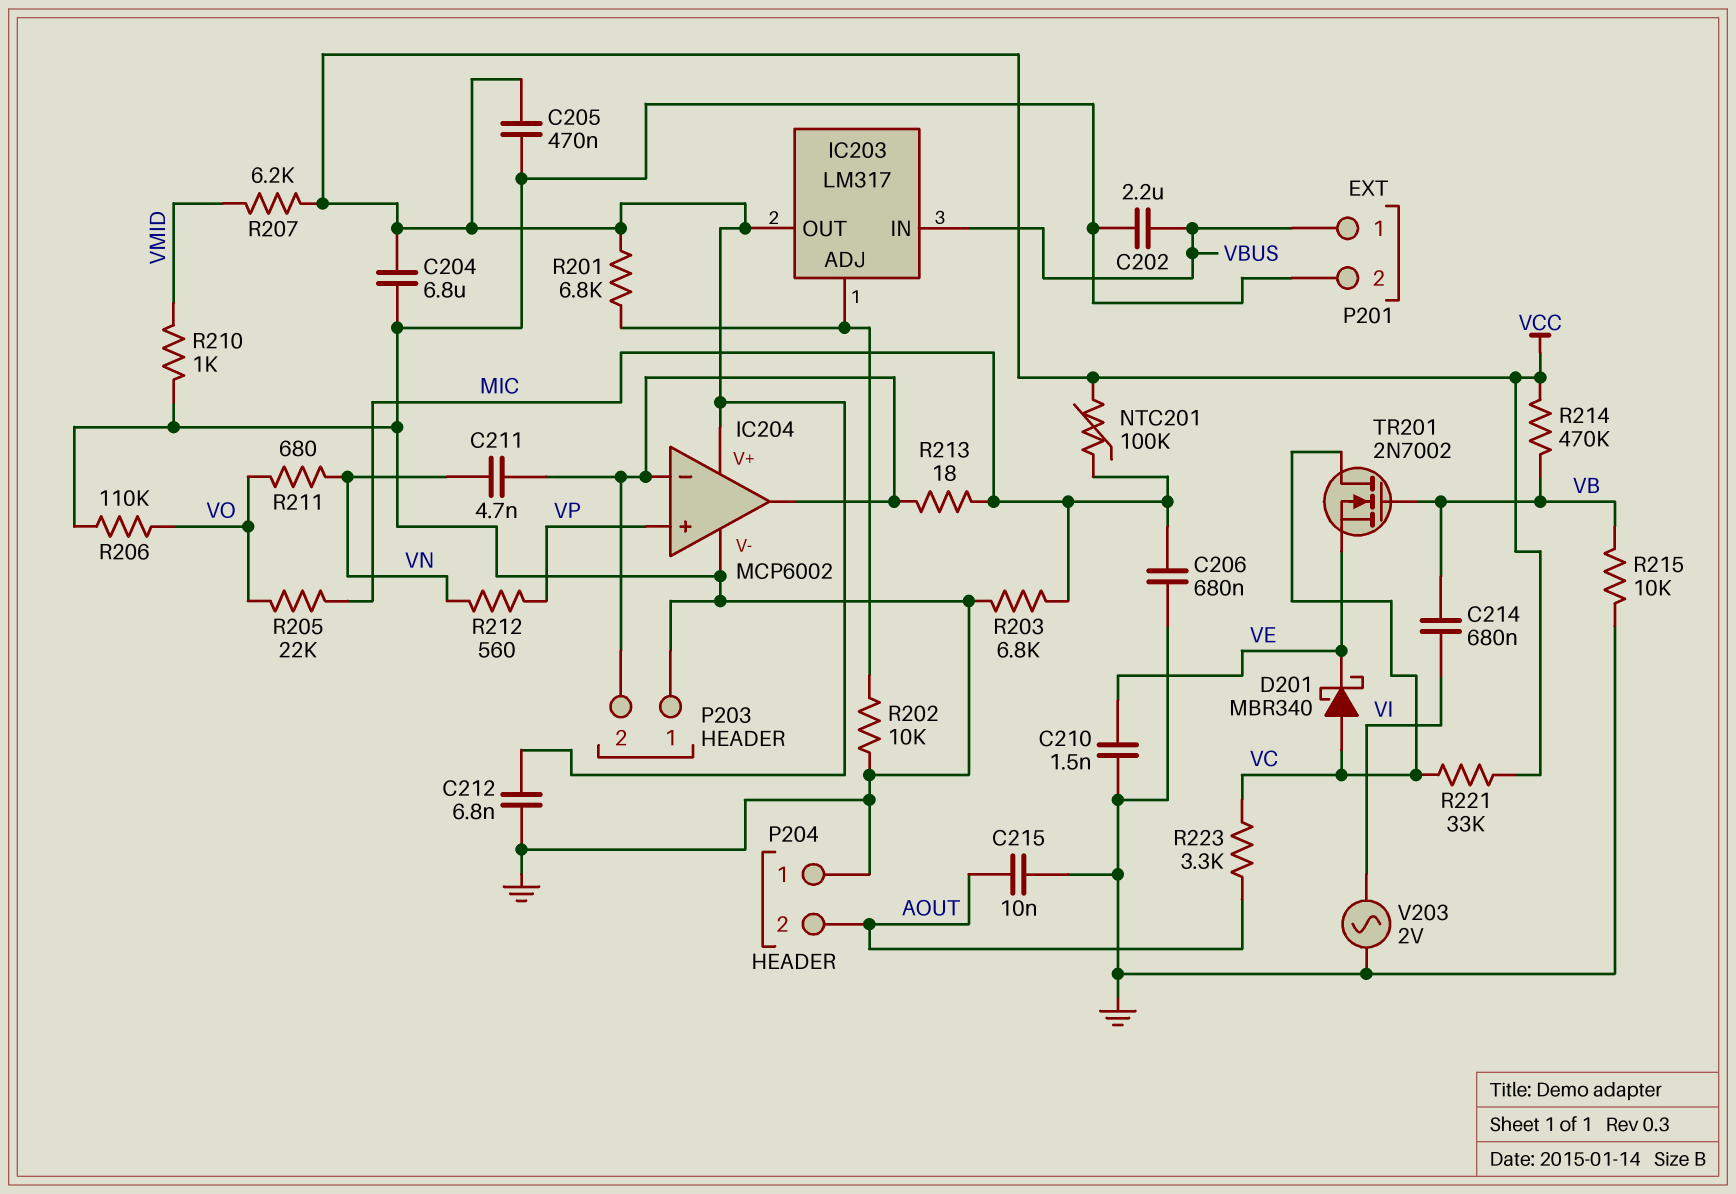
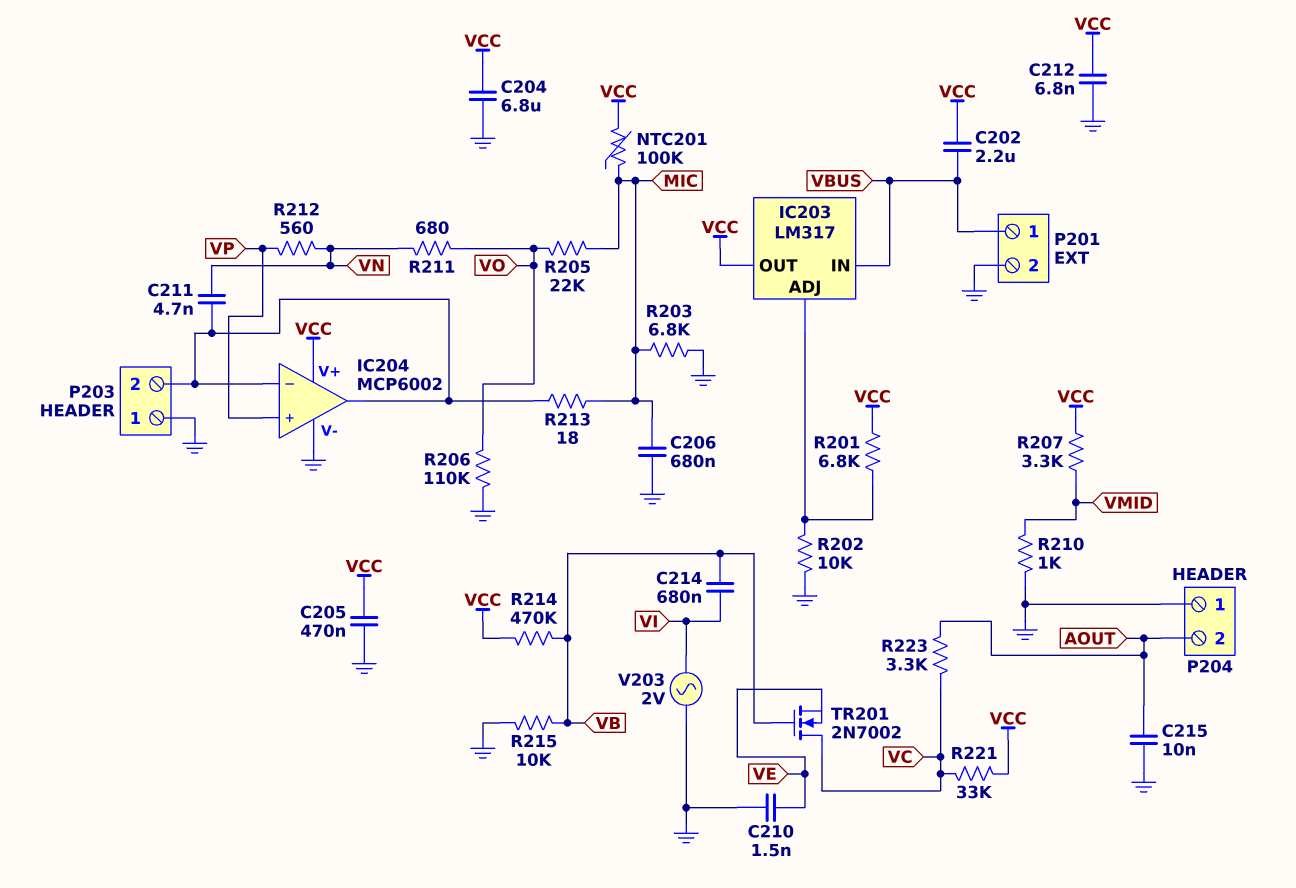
C202: 2.2uF (GND, VBUS) -> 2.2uF (VBUS, VCC)
D201: schottky MBR340 (A VC, K VE) -> none
R207: 6.2k (VCC, VMID) -> 3.3k (VCC, VMID)

